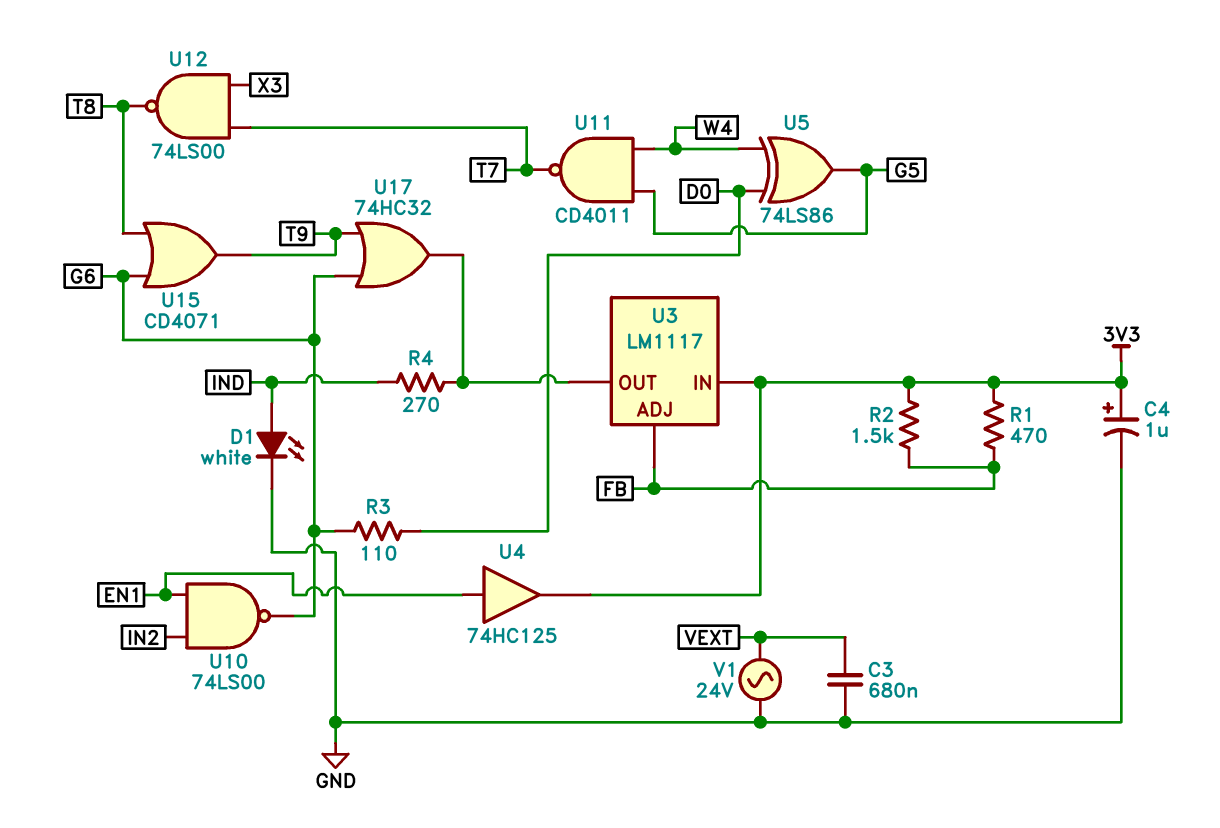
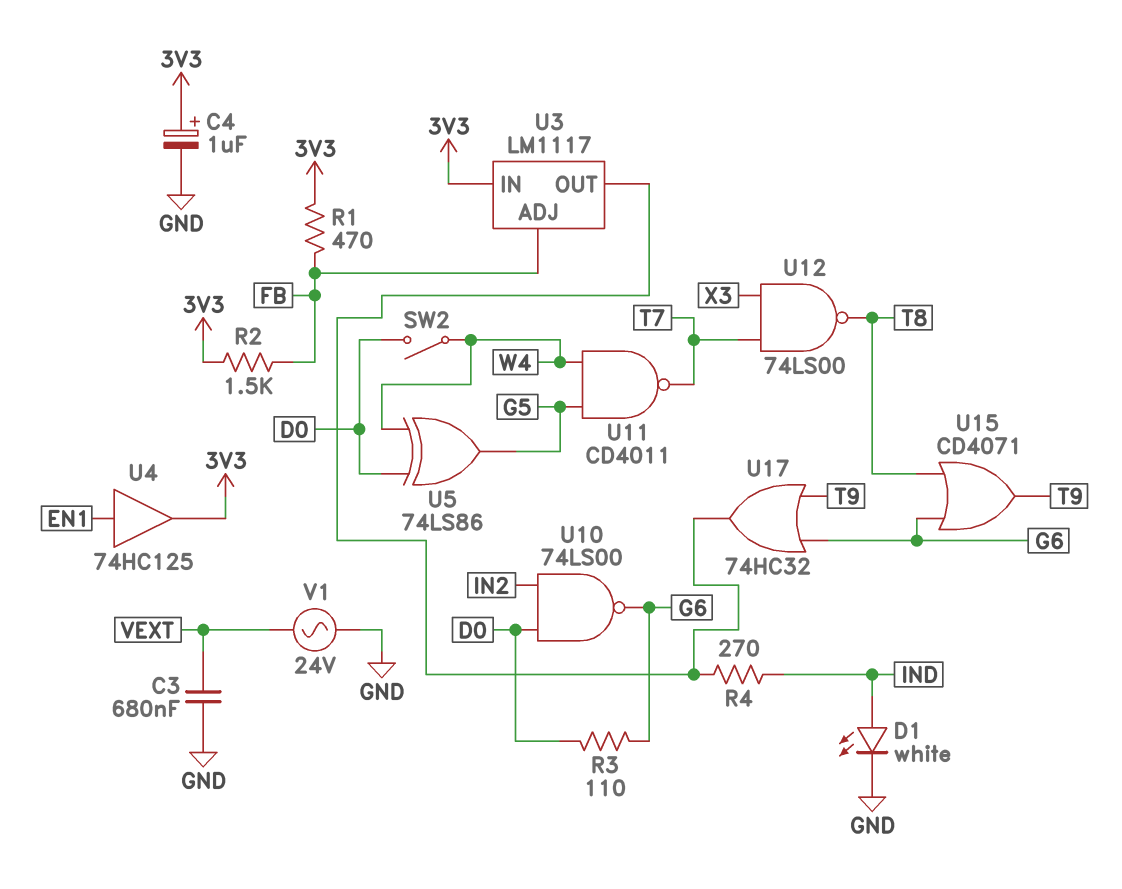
SW2: none -> switch (D0, W4)
U10: NAND 74LS00 (in EN1, in IN2, out G6) -> NAND 74LS00 (in D0, in IN2, out G6)

